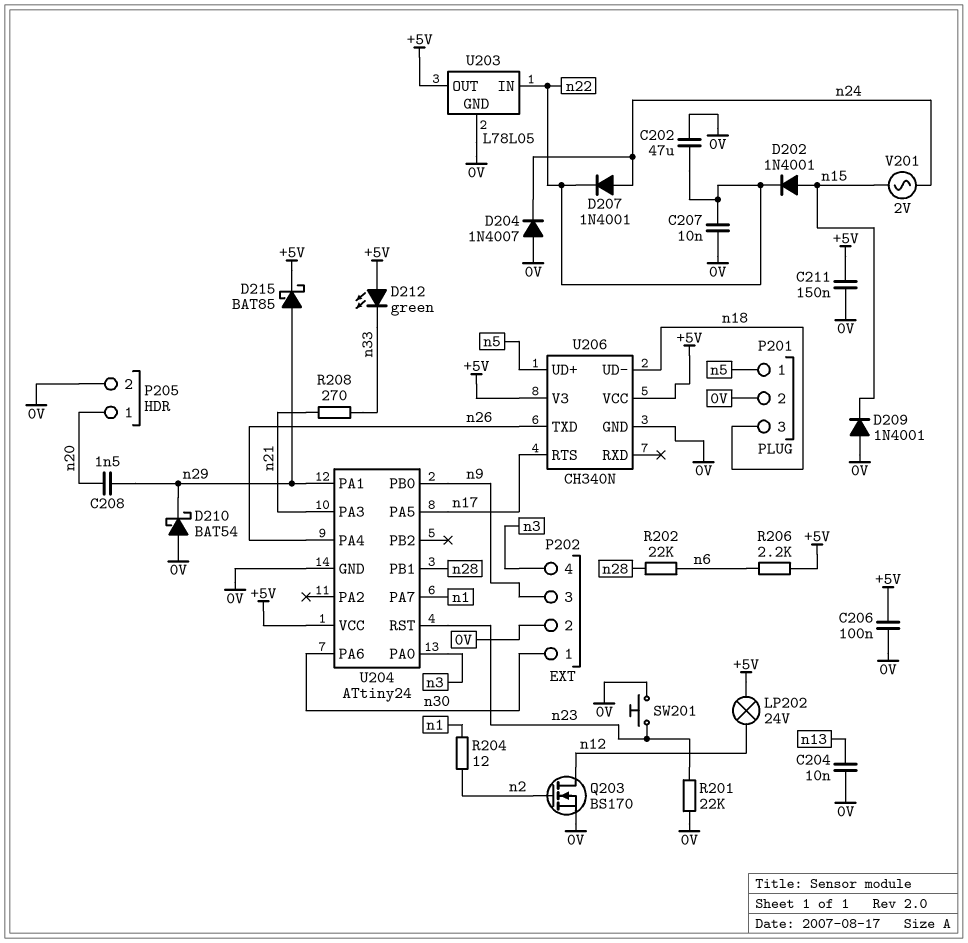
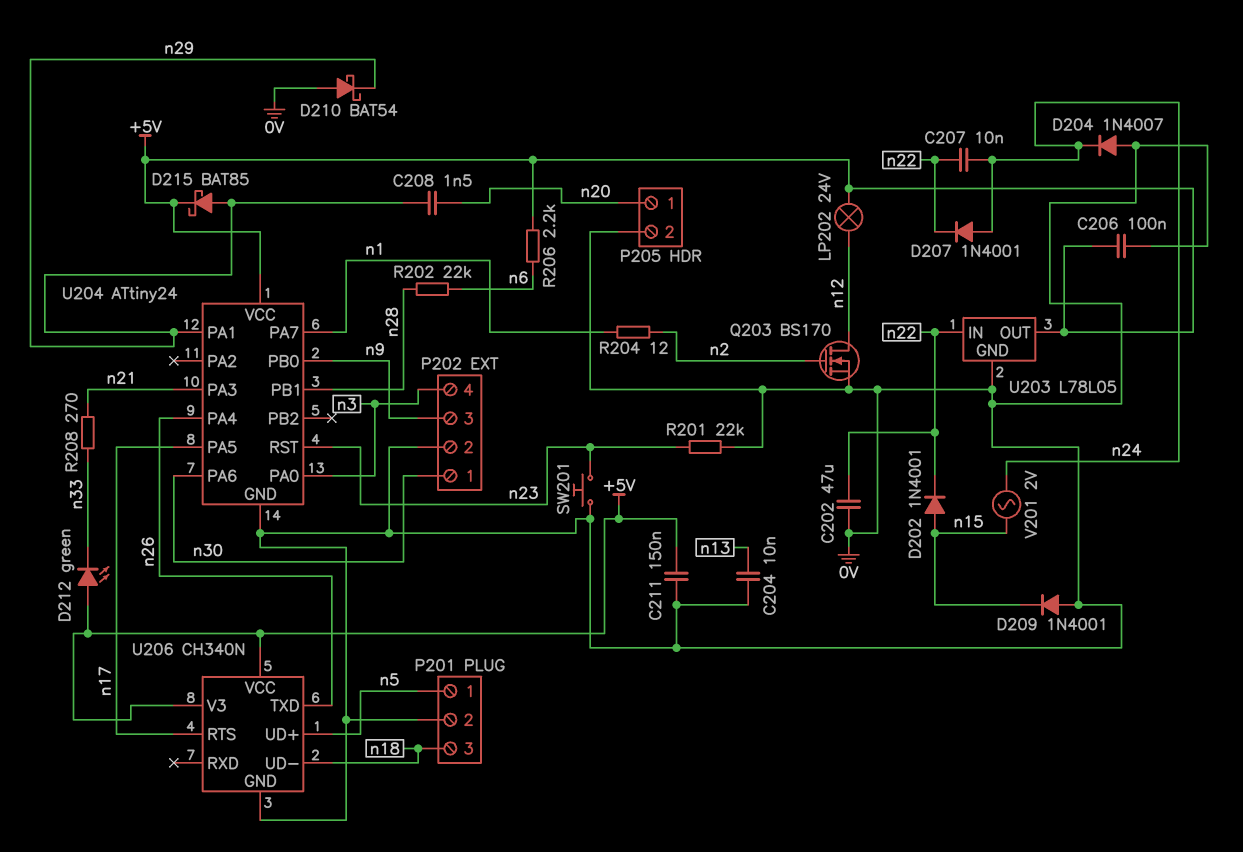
C207: 10nF (0V, n22) -> 10nF (n22, n24)

